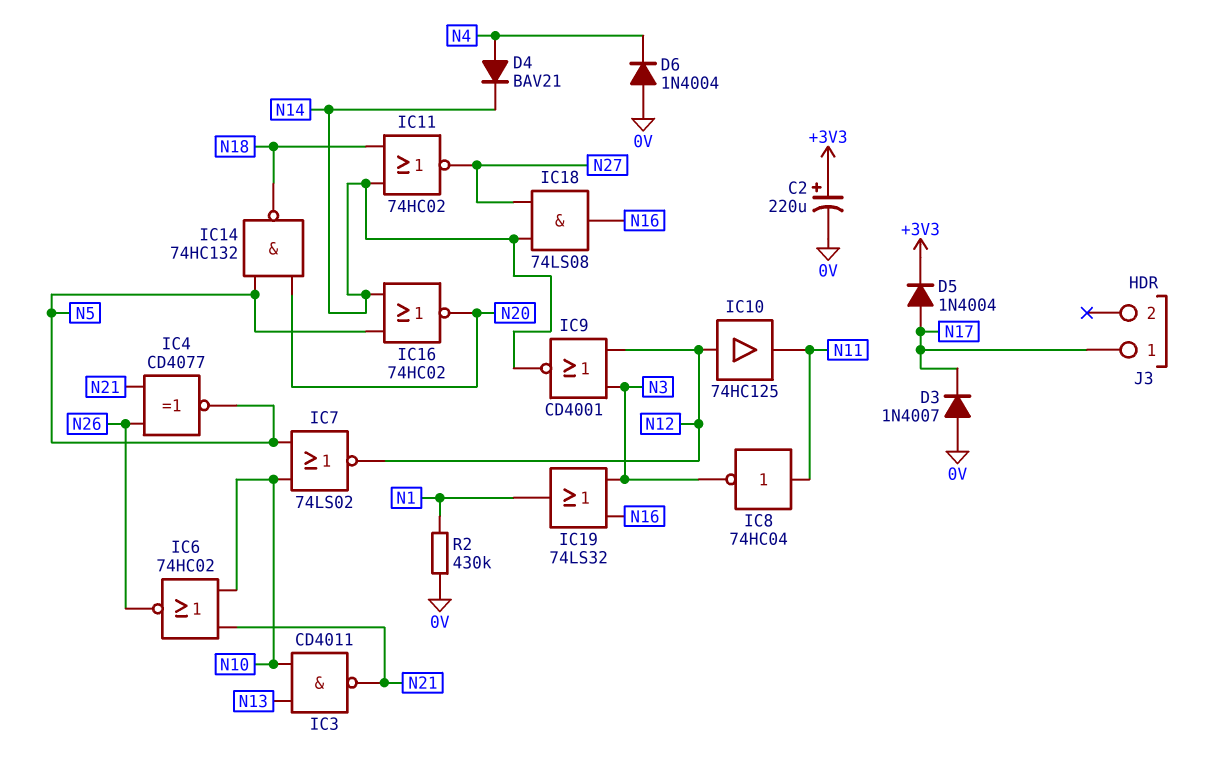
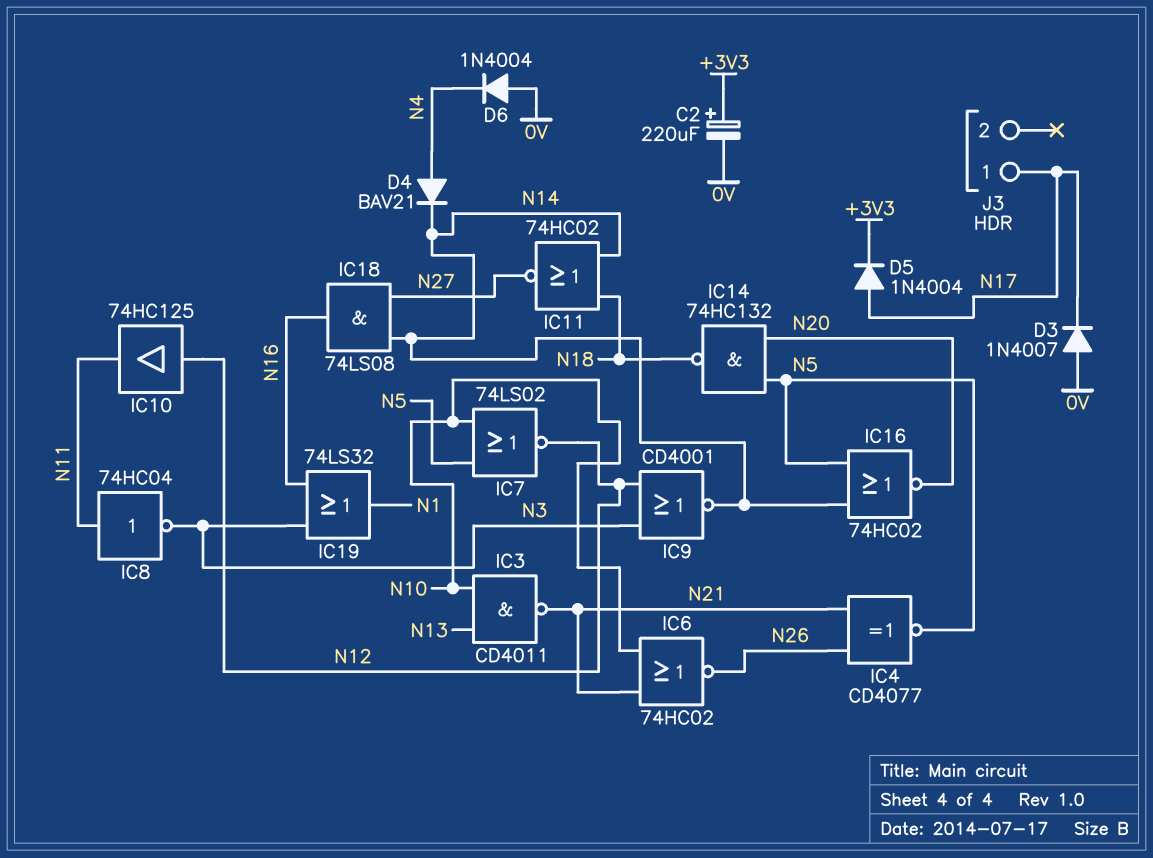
R2: 430k (0V, N1) -> none

